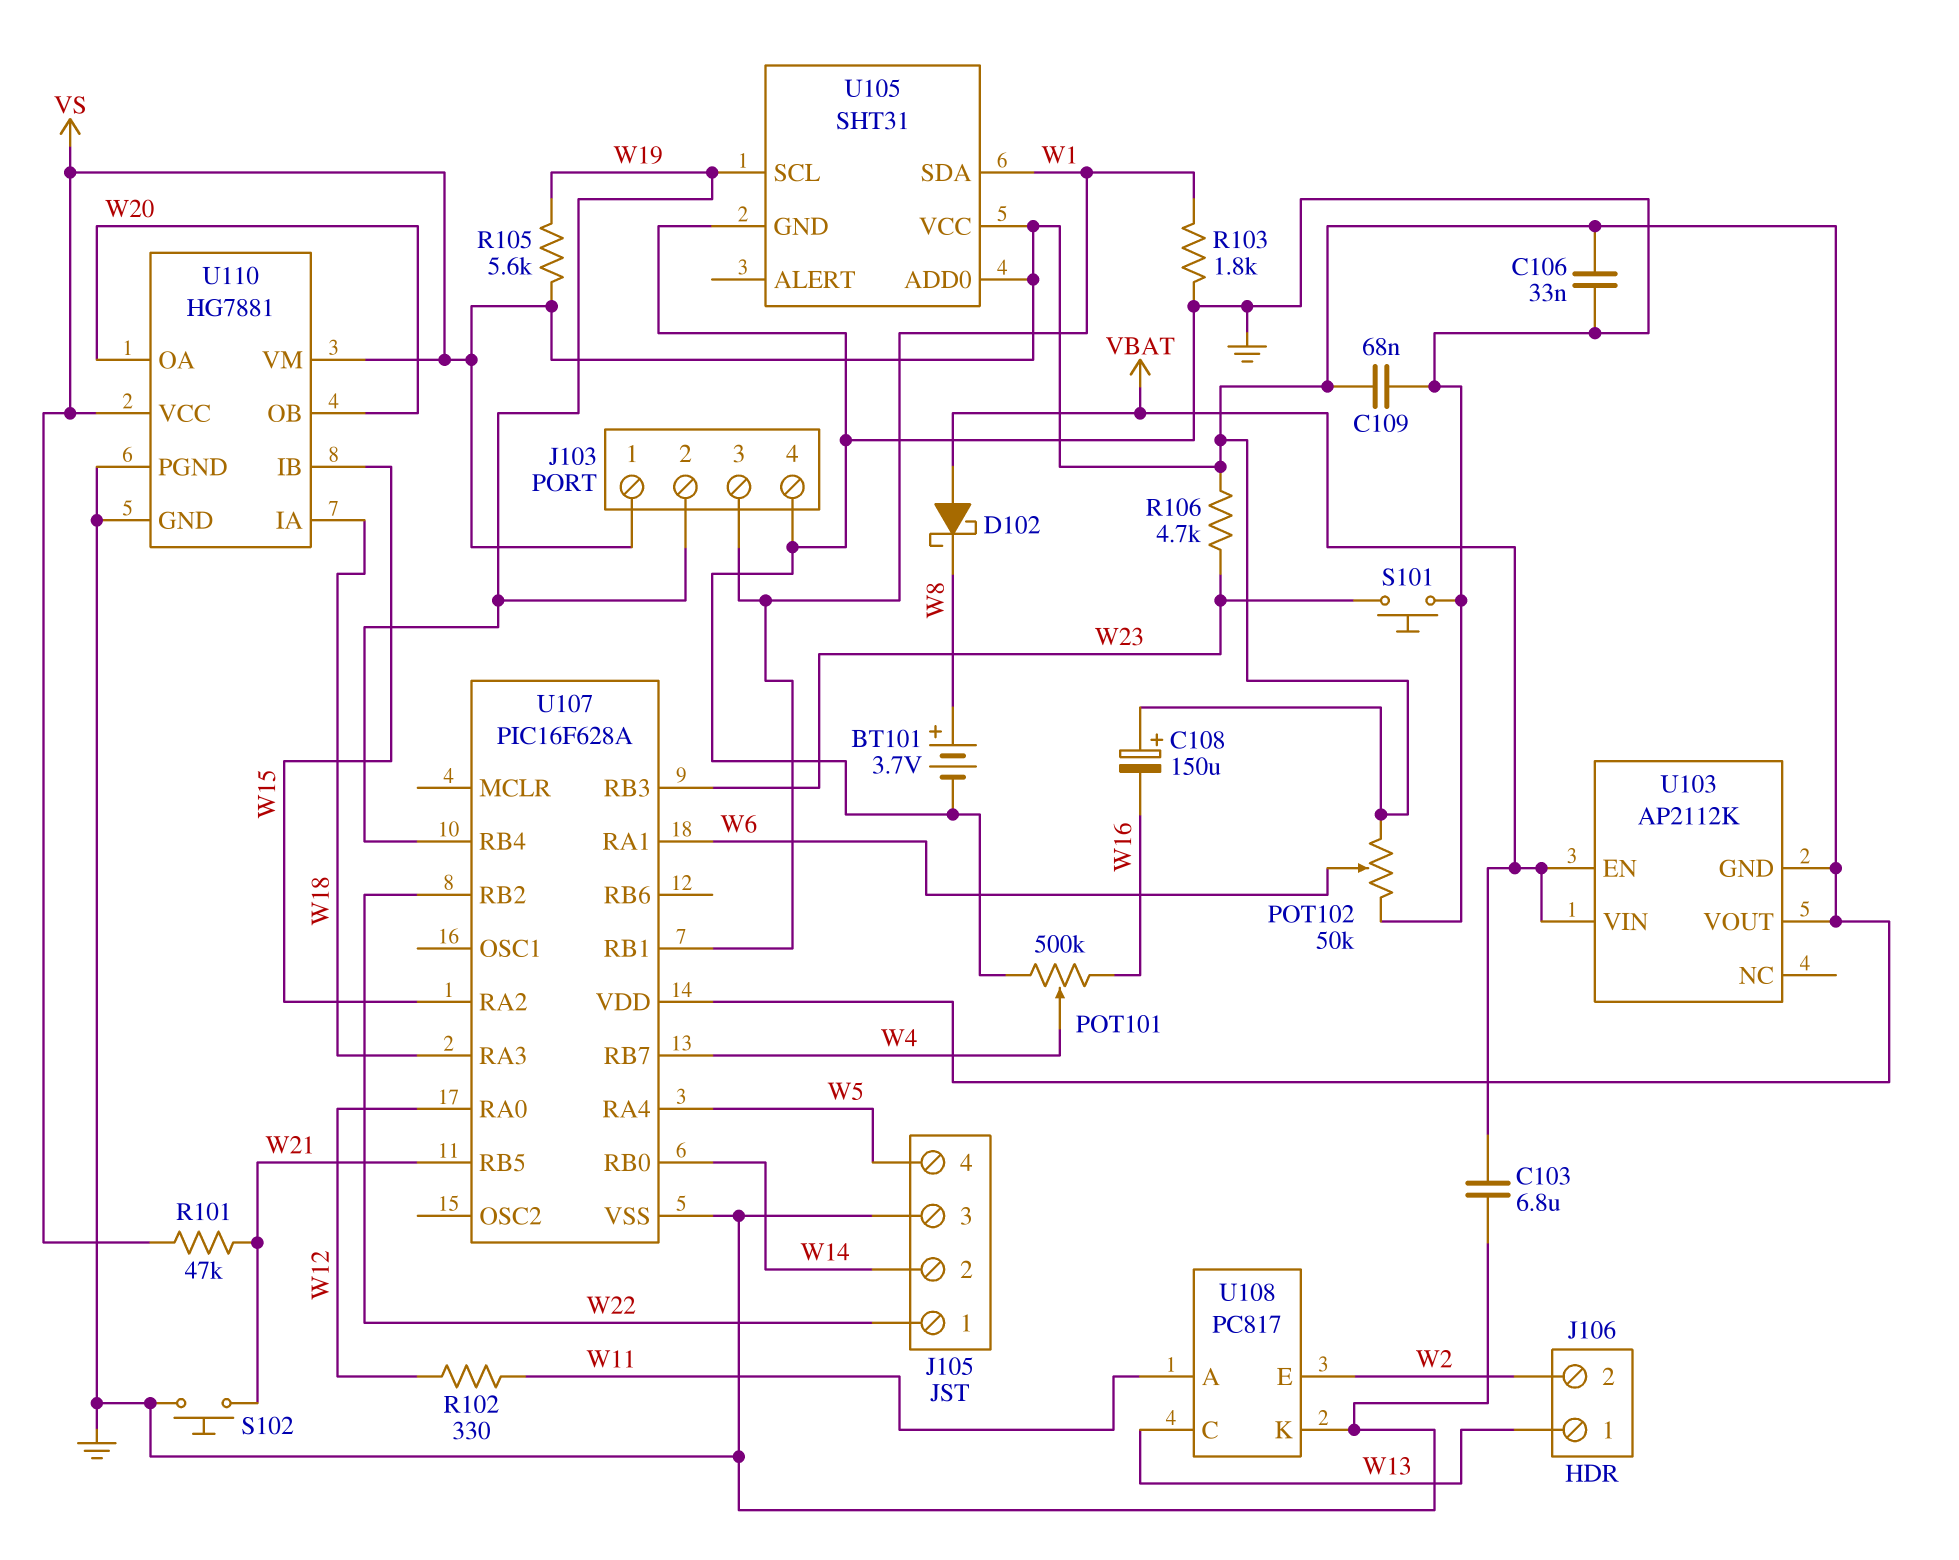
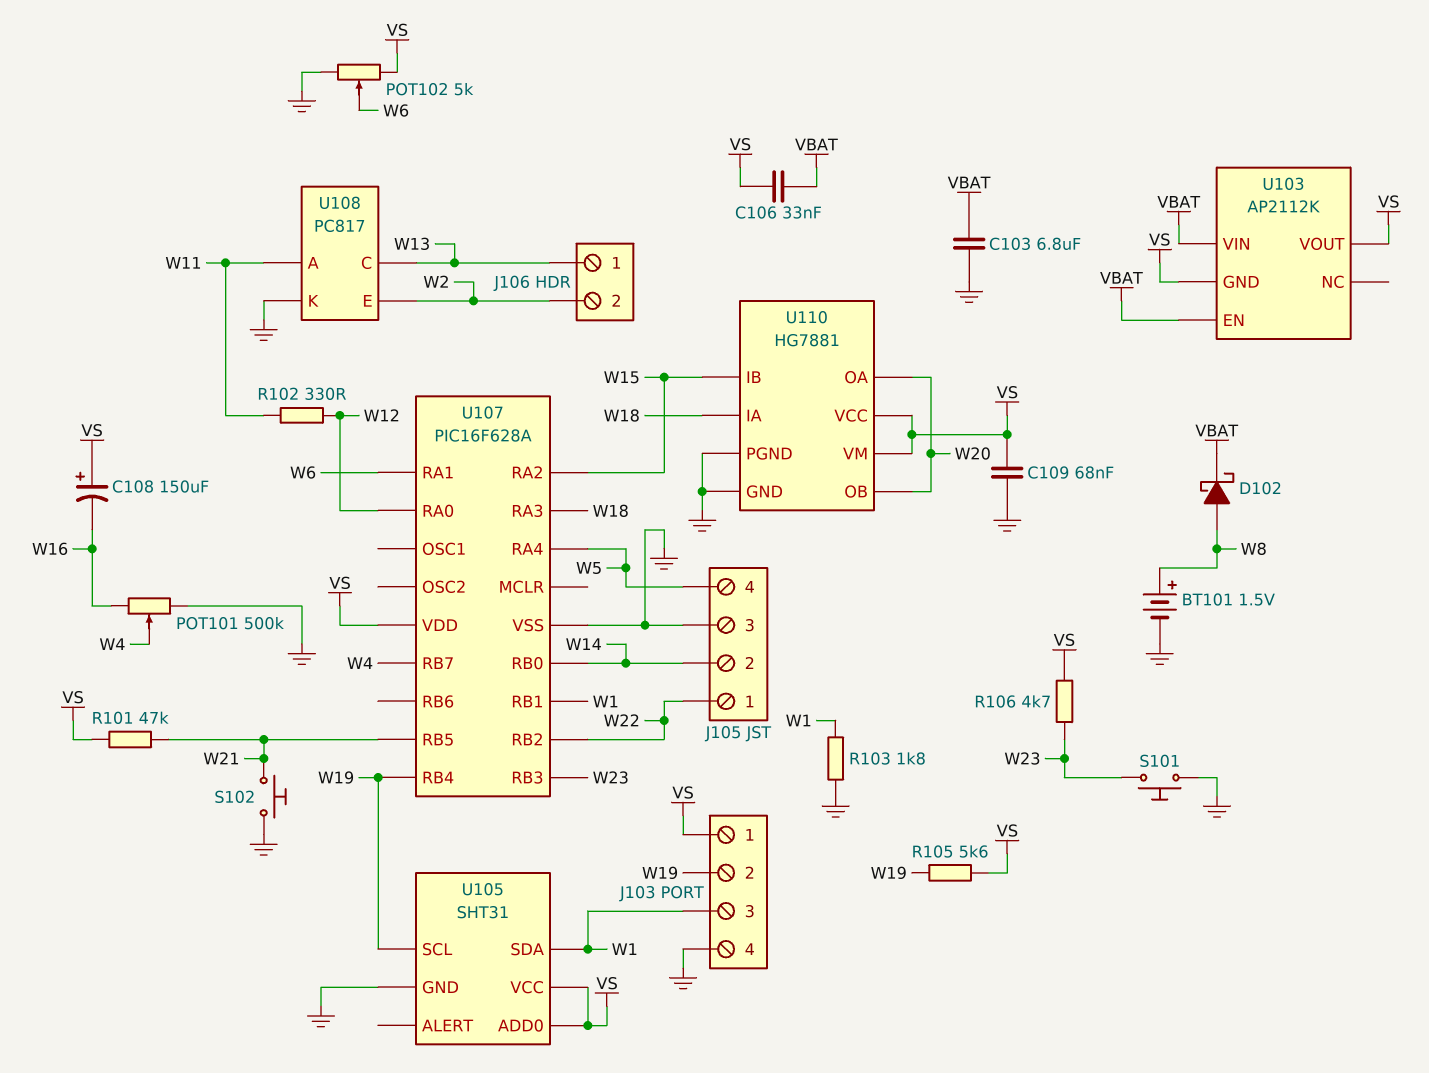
BT101: 3.7V (plus W8, minus GND) -> 1.5V (plus W8, minus GND)
C106: 33nF (GND, VS) -> 33nF (VBAT, VS)
D102: schottky (A VBAT, K W8) -> schottky (A W8, K VBAT)
POT102: 50k (GND, VS, wiper W6) -> 5k (GND, VS, wiper W6)

